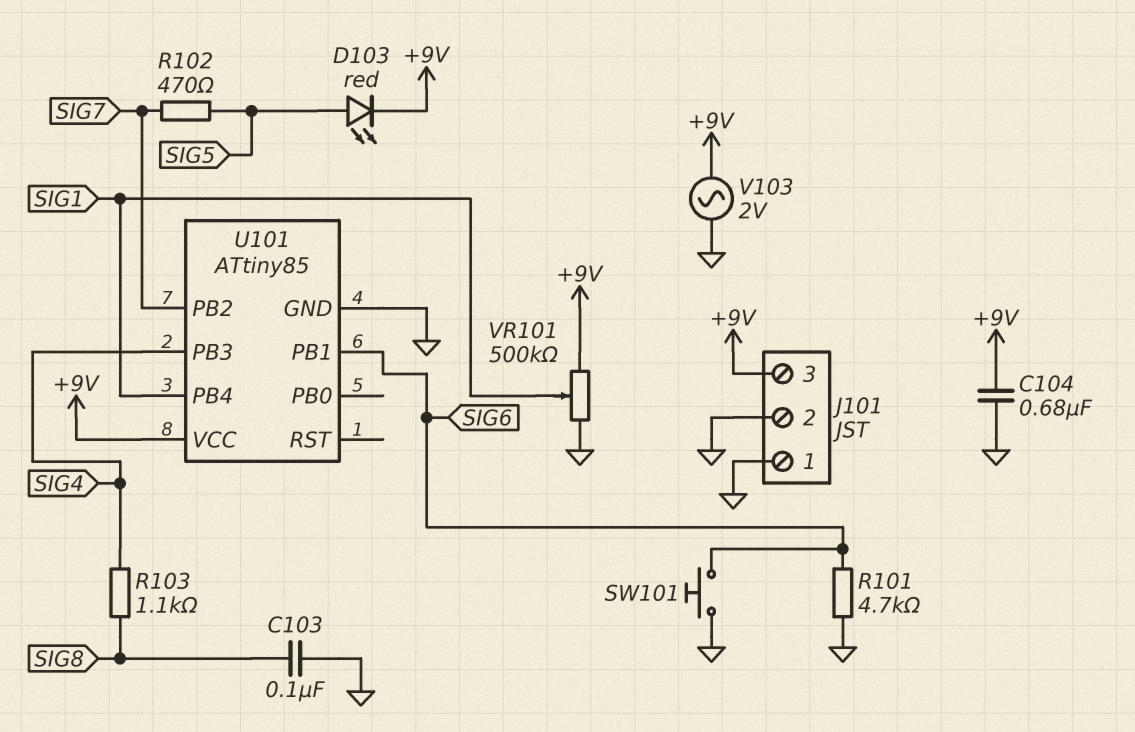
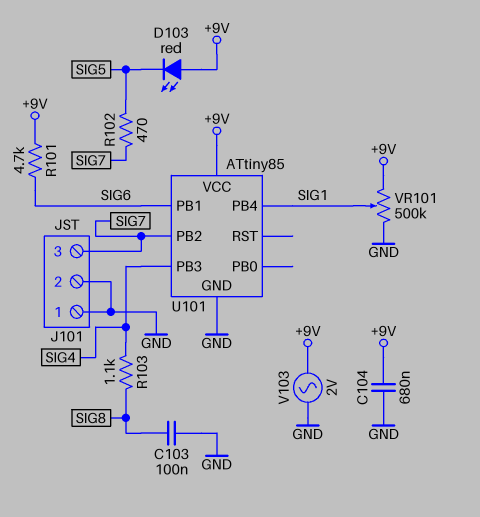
D103: LED red (A SIG5, K +9V) -> LED red (A +9V, K SIG5)
J101 pin 3: +9V -> SIG7
R101: 4.7k (GND, SIG6) -> 4.7k (+9V, SIG6)
SW101: button (GND, SIG6) -> none

